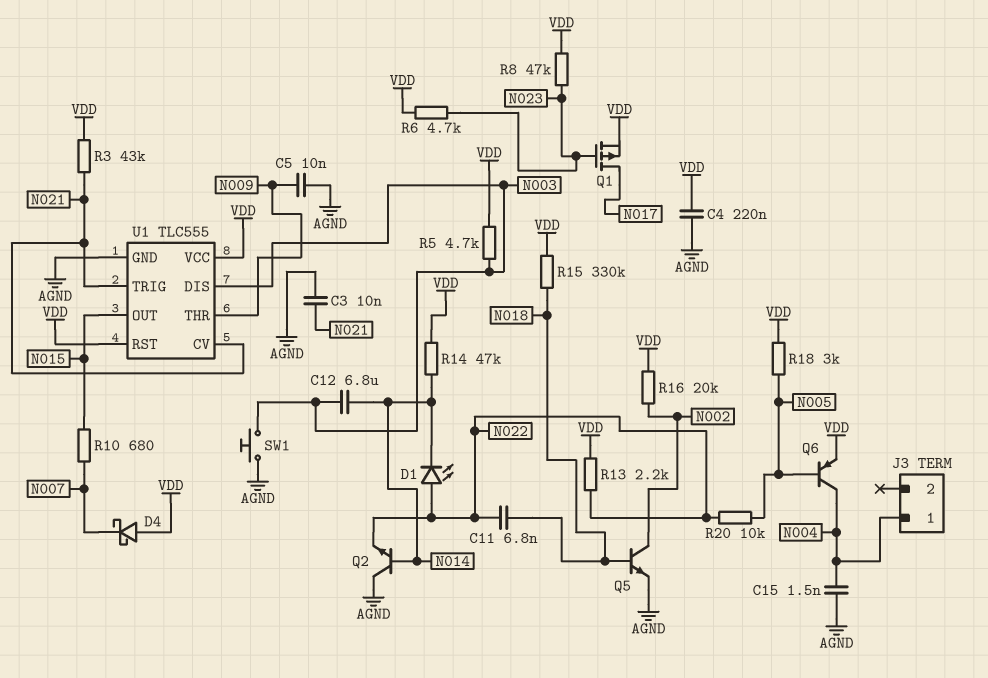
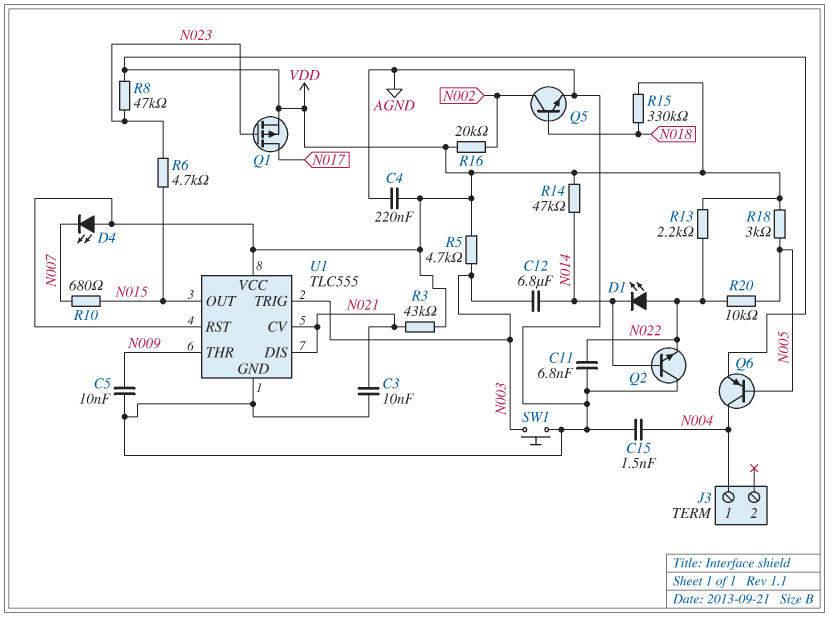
C11: 6.8nF (N018, N022) -> 6.8nF (AGND, N022)
D4: schottky (A VDD, K N007) -> LED (A VDD, K N007)
R6: 4.7k (N023, VDD) -> 4.7k (N015, N023)
U1 pin DIS: N003 -> N021
U1 pin TRIG: N021 -> N003

